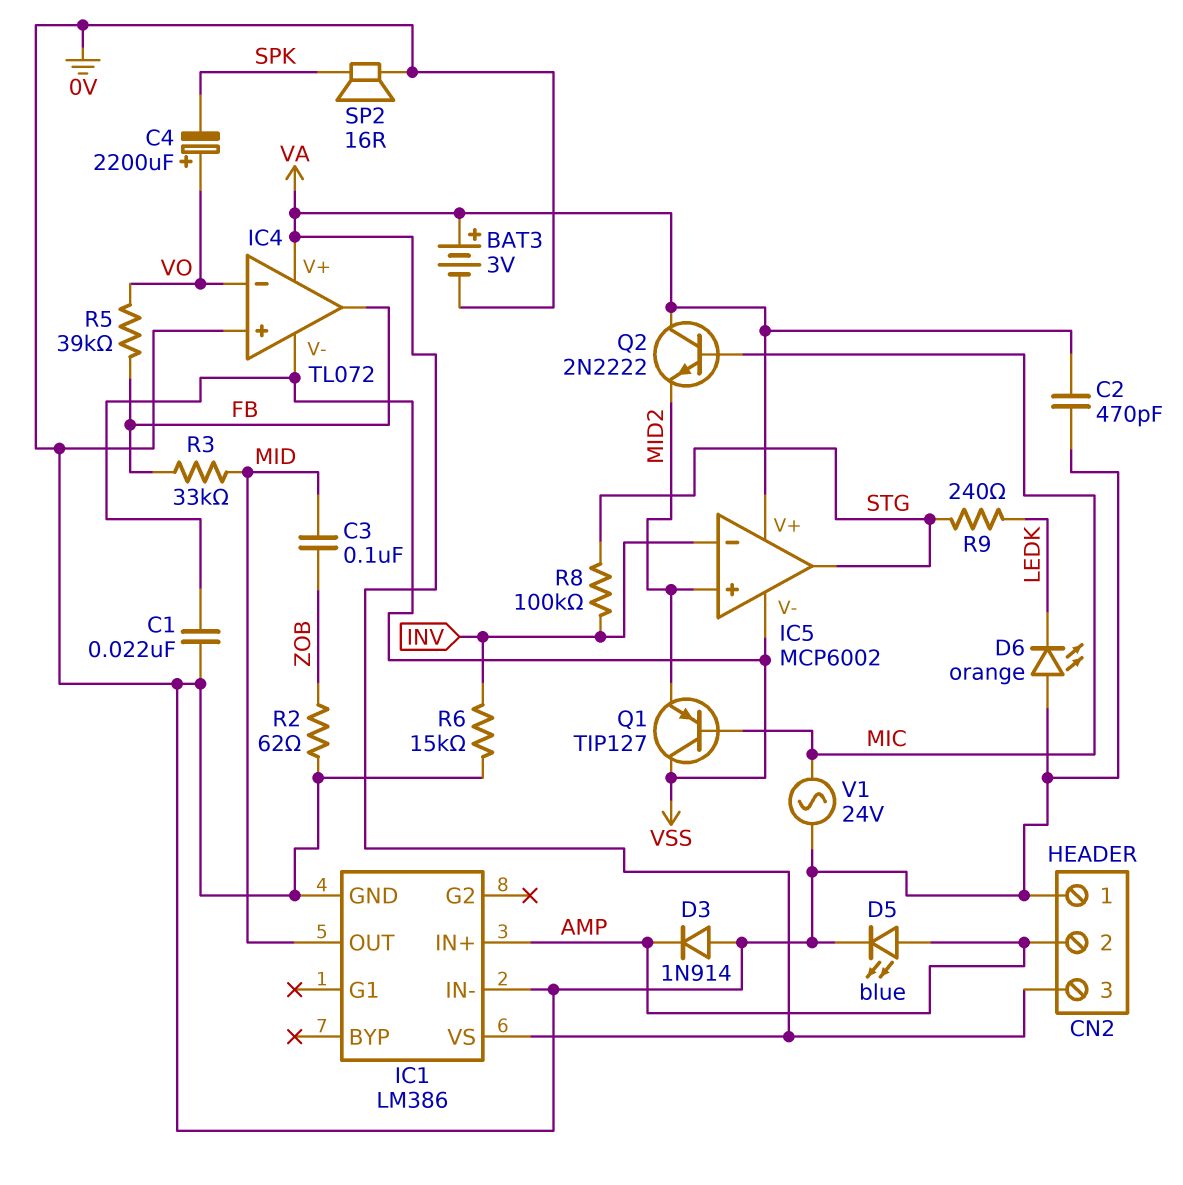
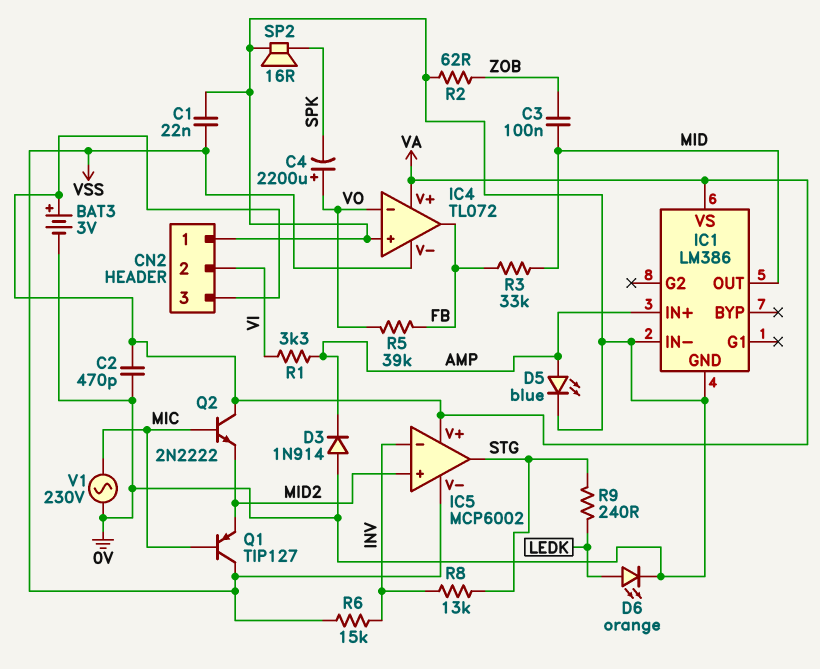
CN2 pin 2: AMP -> VI
D6: LED orange (A 0V, K LEDK) -> LED orange (A LEDK, K 0V)
R1: none -> 3.3k (AMP, VI)
R6: 15k (0V, INV) -> 15k (INV, VSS)
R8: 100k (INV, STG) -> 13k (INV, STG)
V1: AC 24V (0V, MIC) -> AC 230V (0V, MIC)

